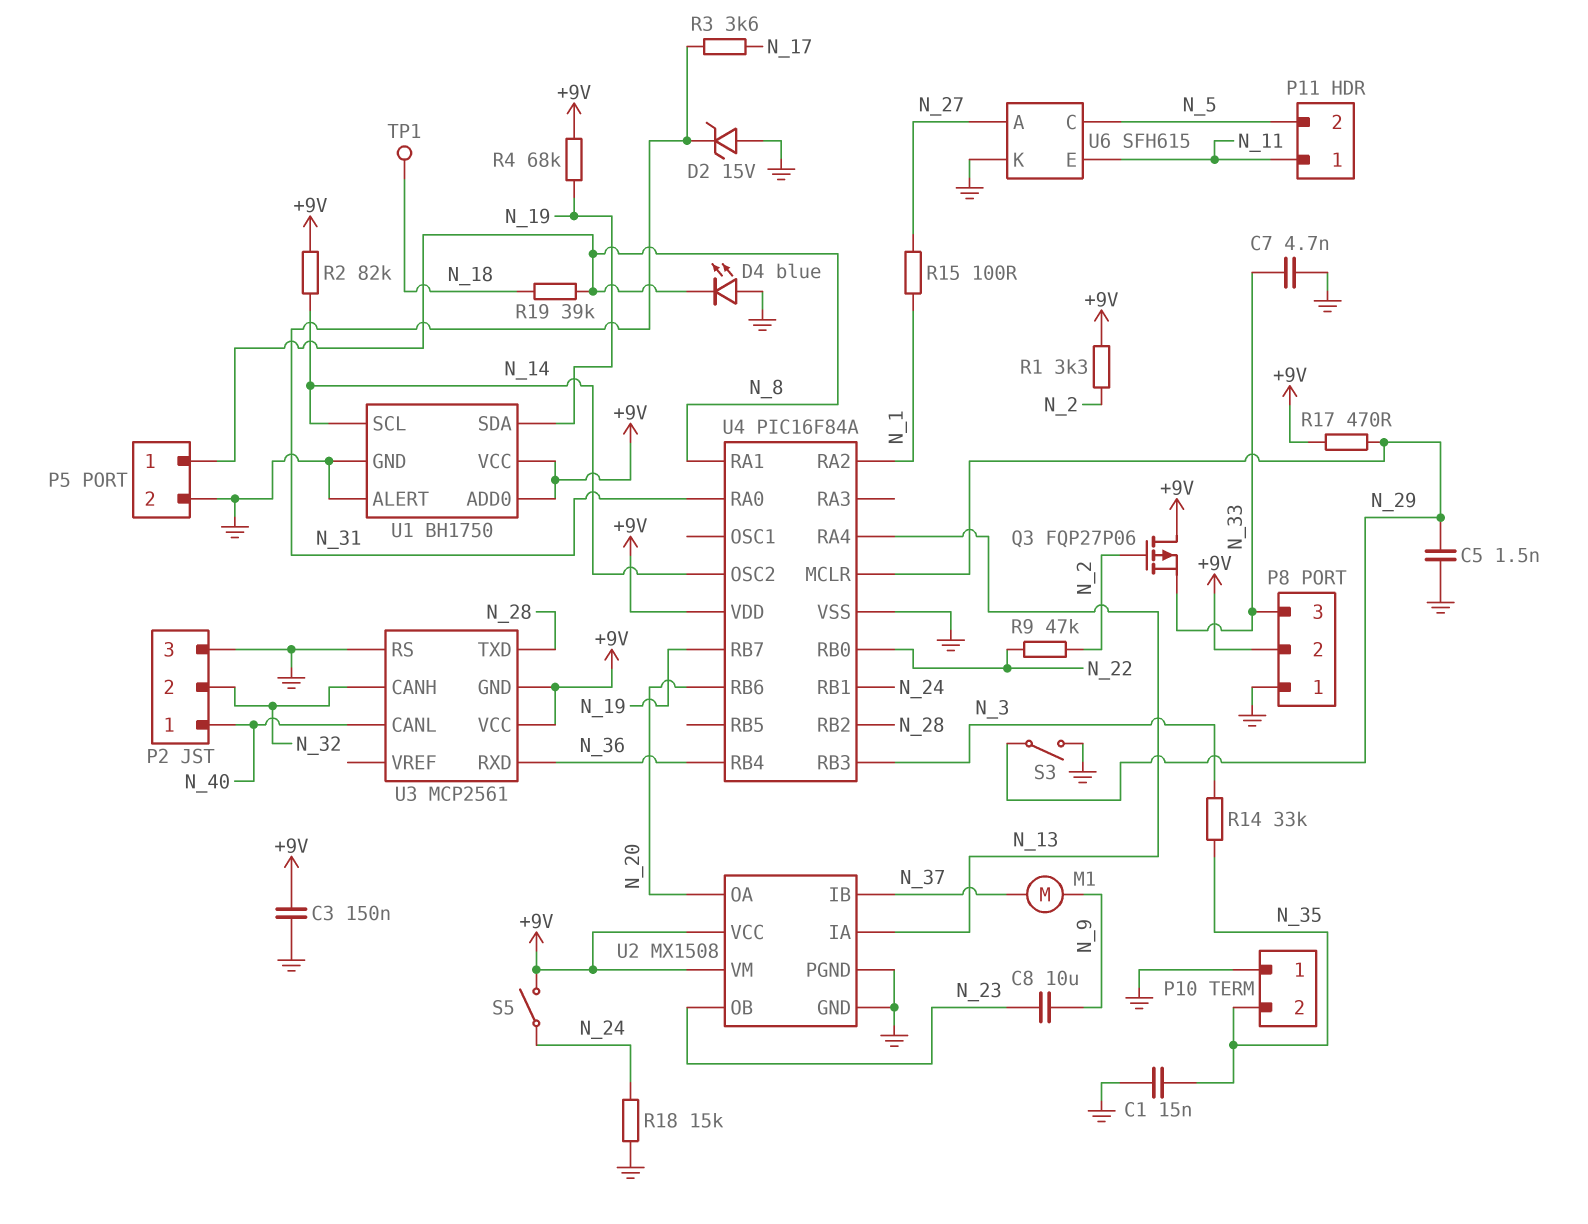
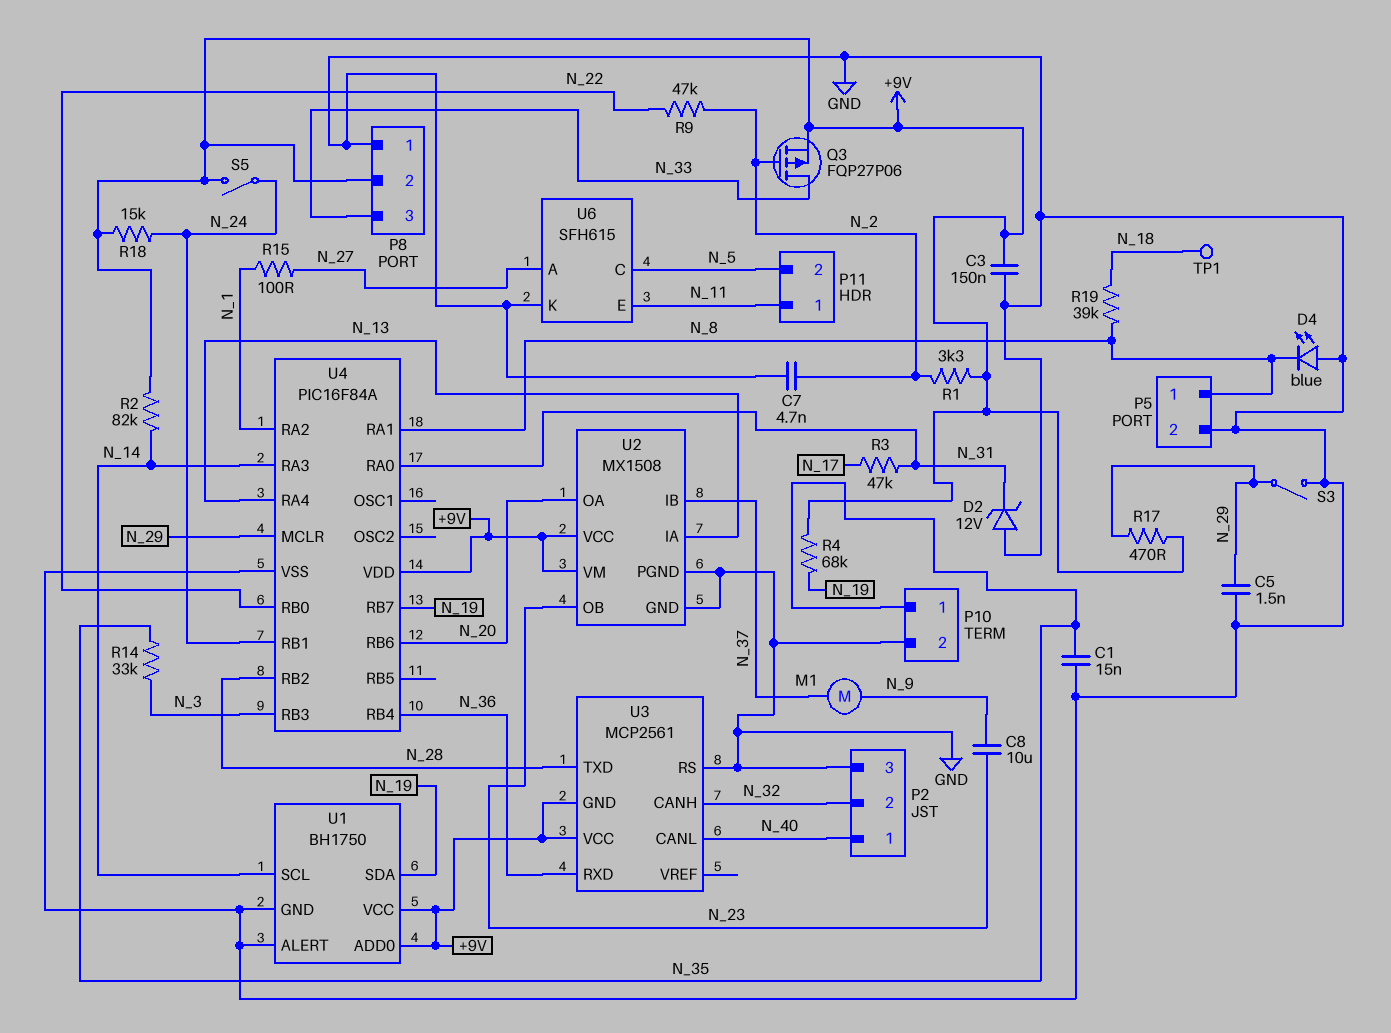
C7: 4.7nF (GND, N_33) -> 4.7nF (GND, N_2)
D2: zener 15V (A GND, K N_31) -> zener 12V (A GND, K N_31)
P10 pin 1: GND -> N_35
P10 pin 2: N_35 -> GND
Q3: PMOS FQP27P06 (G N_2, D +9V, S N_33) -> PMOS FQP27P06 (G N_2, D N_33, S +9V)
R3: 3.6k (N_17, N_31) -> 47k (N_17, N_31)
R18: 15k (GND, N_24) -> 15k (+9V, N_24)
U4 pin OSC2: N_14 -> none
U4 pin RA3: none -> N_14

